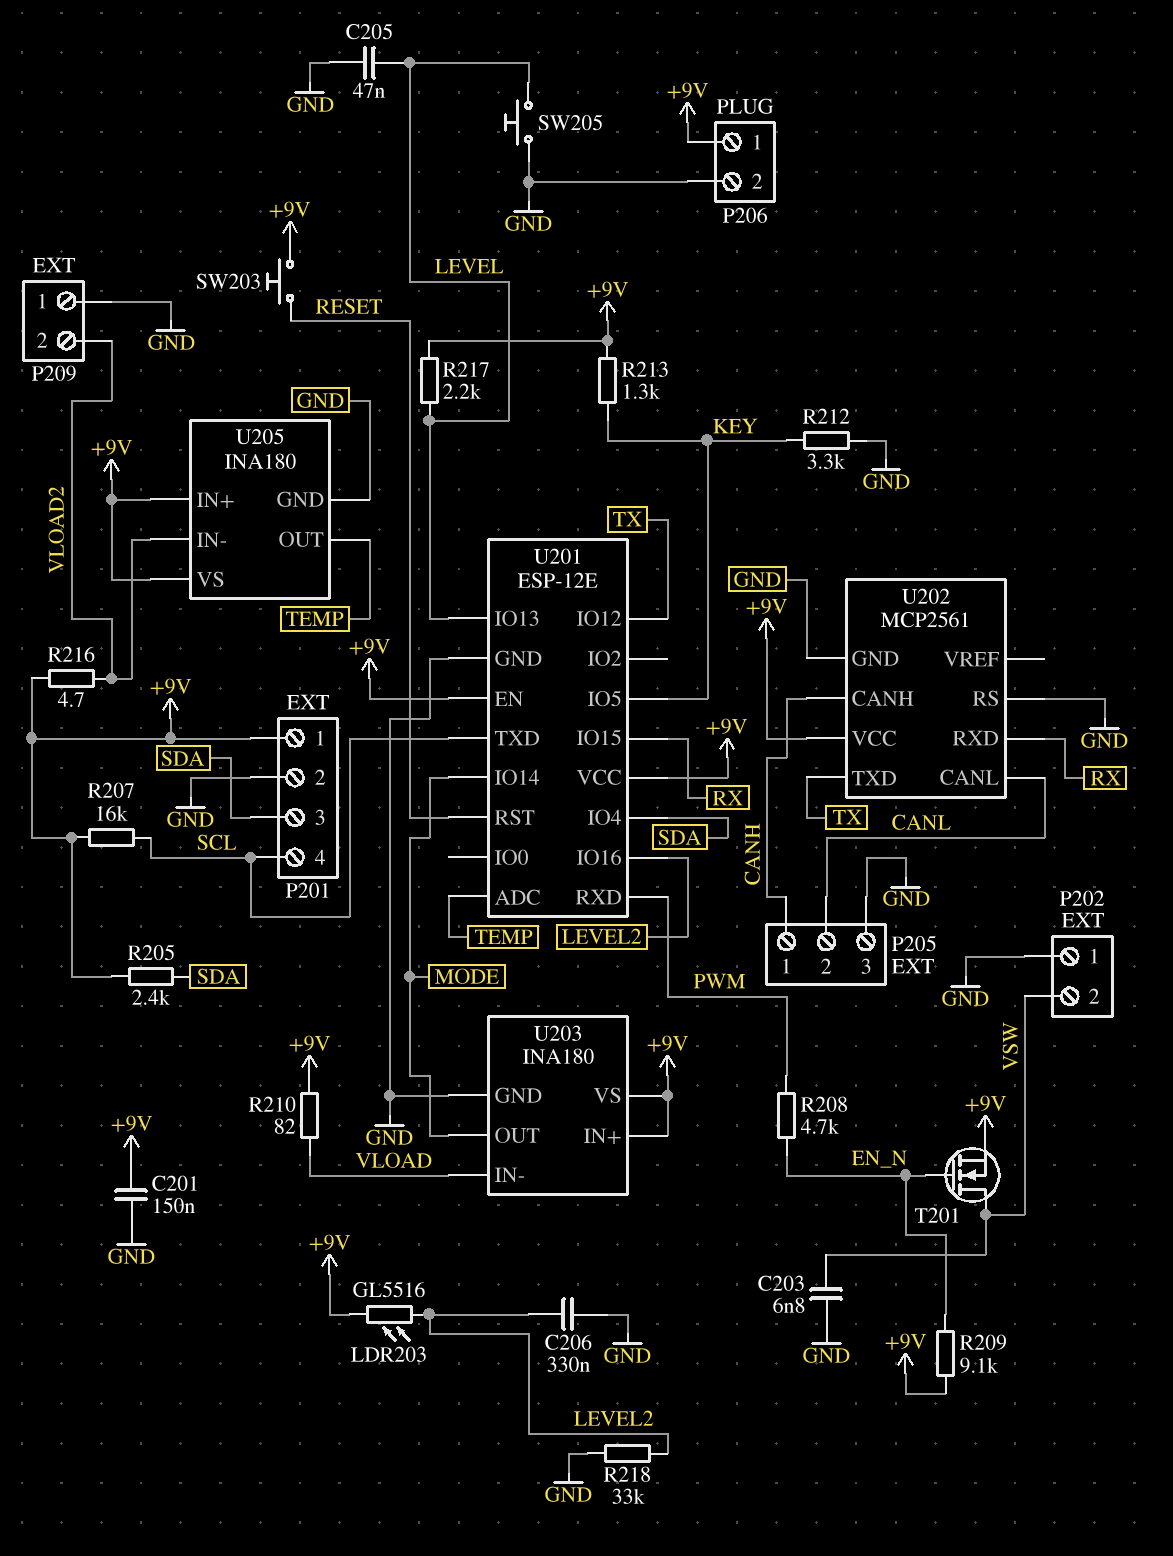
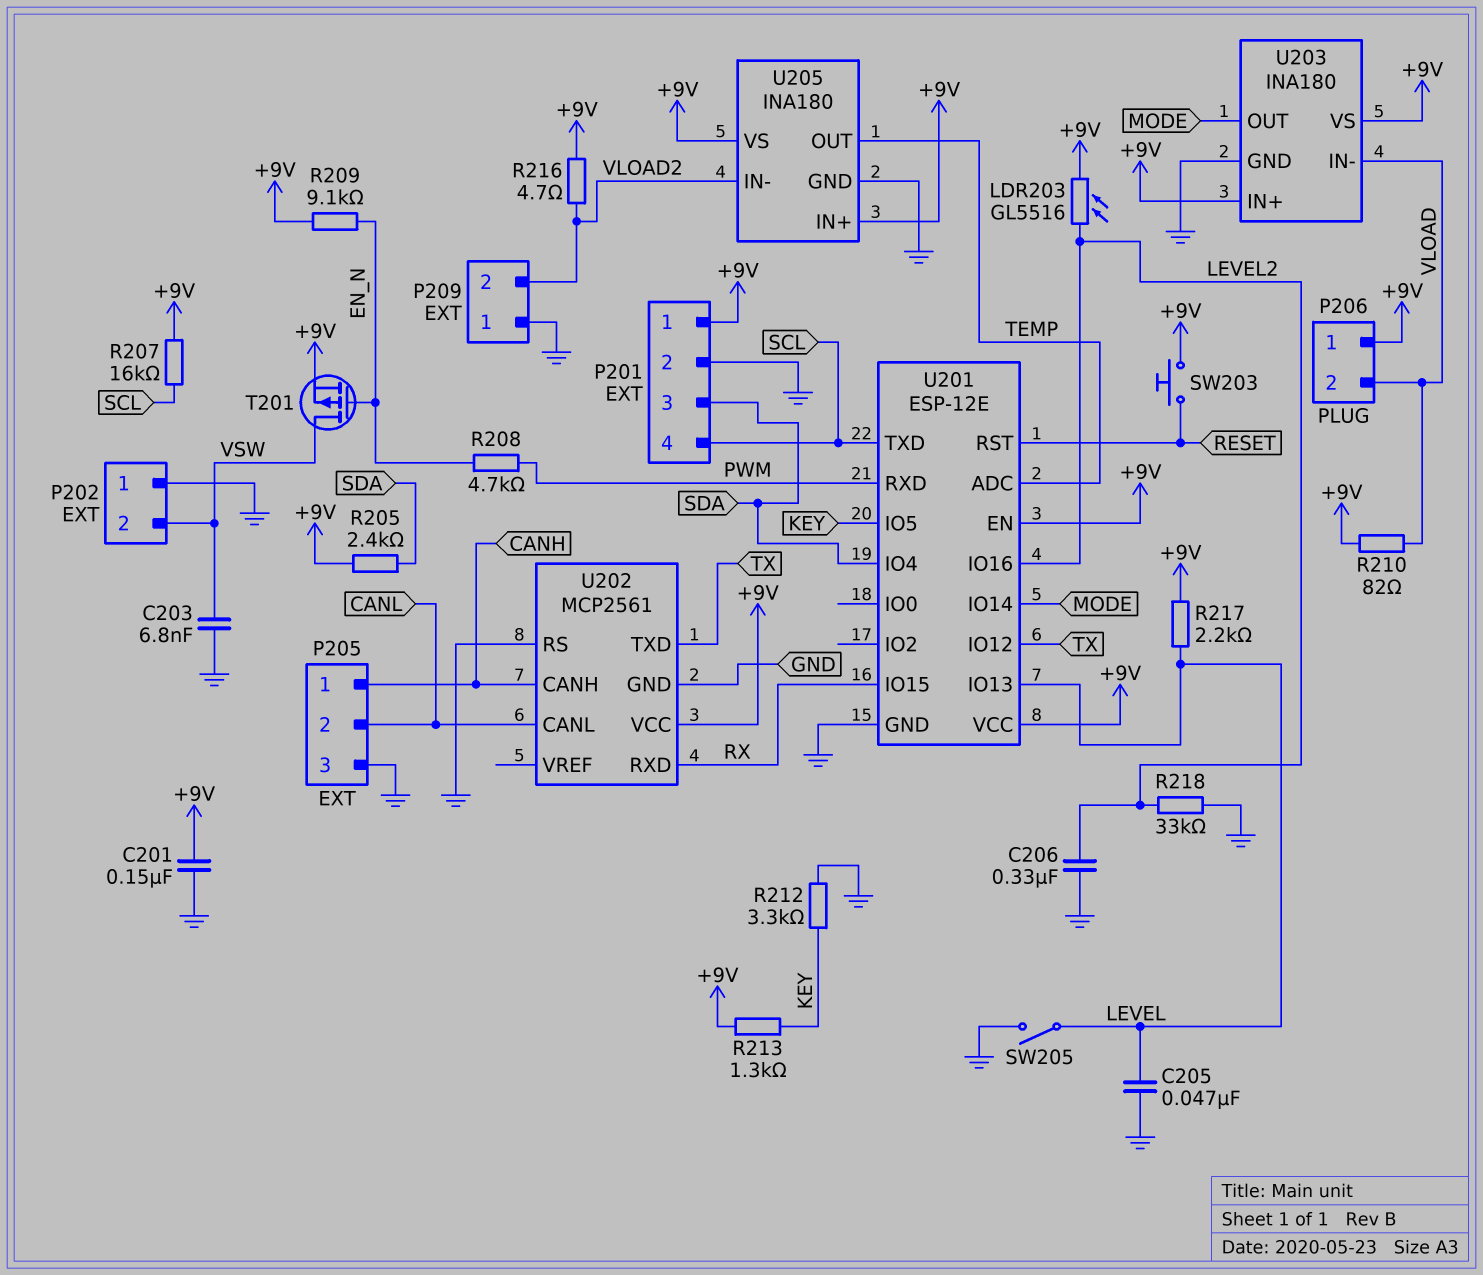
P206 pin 2: GND -> VLOAD
SW205: button (GND, LEVEL) -> switch (GND, LEVEL)
T201: NMOS (G EN_N, D VSW, S +9V) -> PMOS (G EN_N, D VSW, S +9V)

